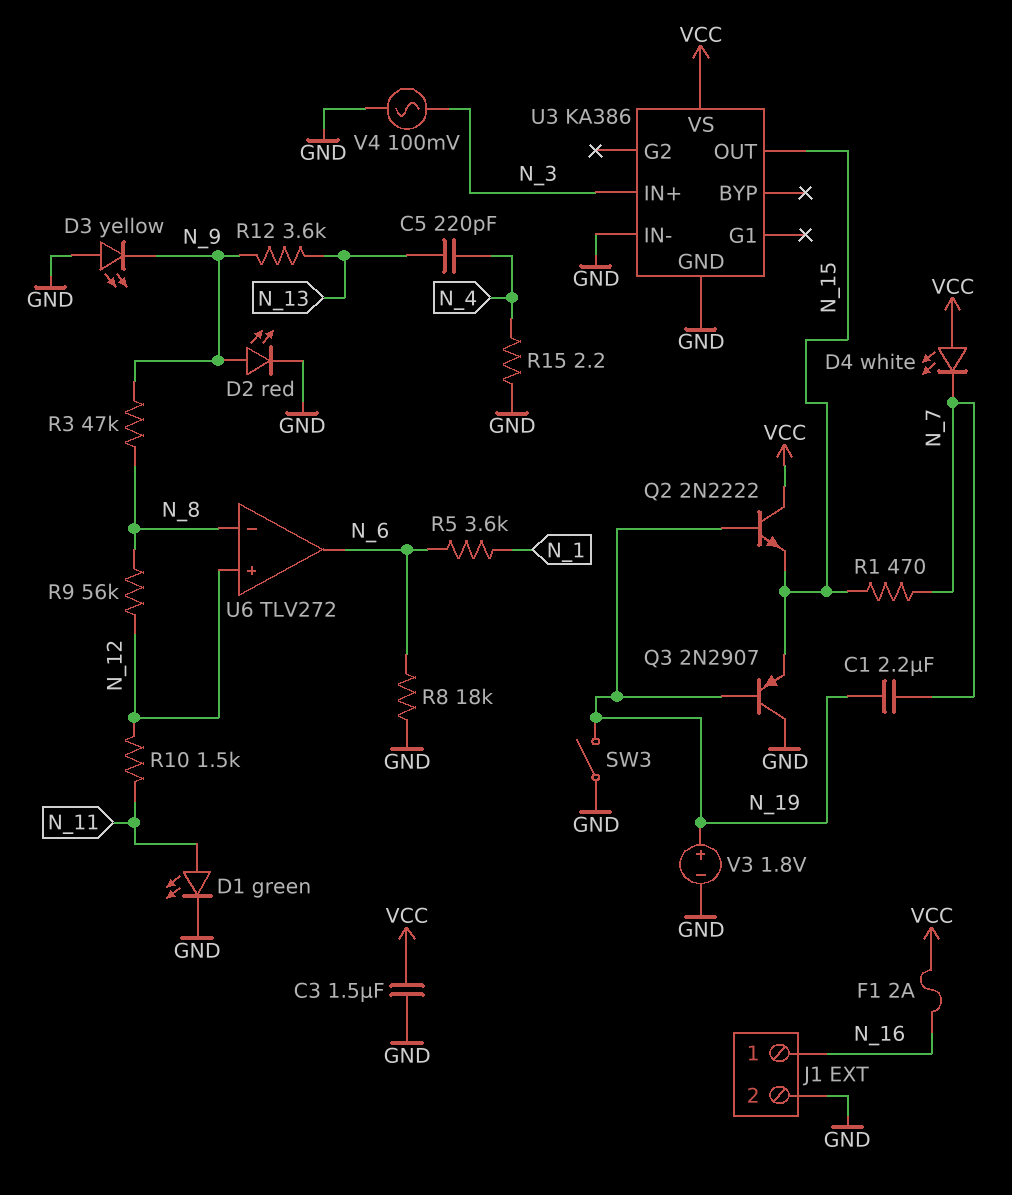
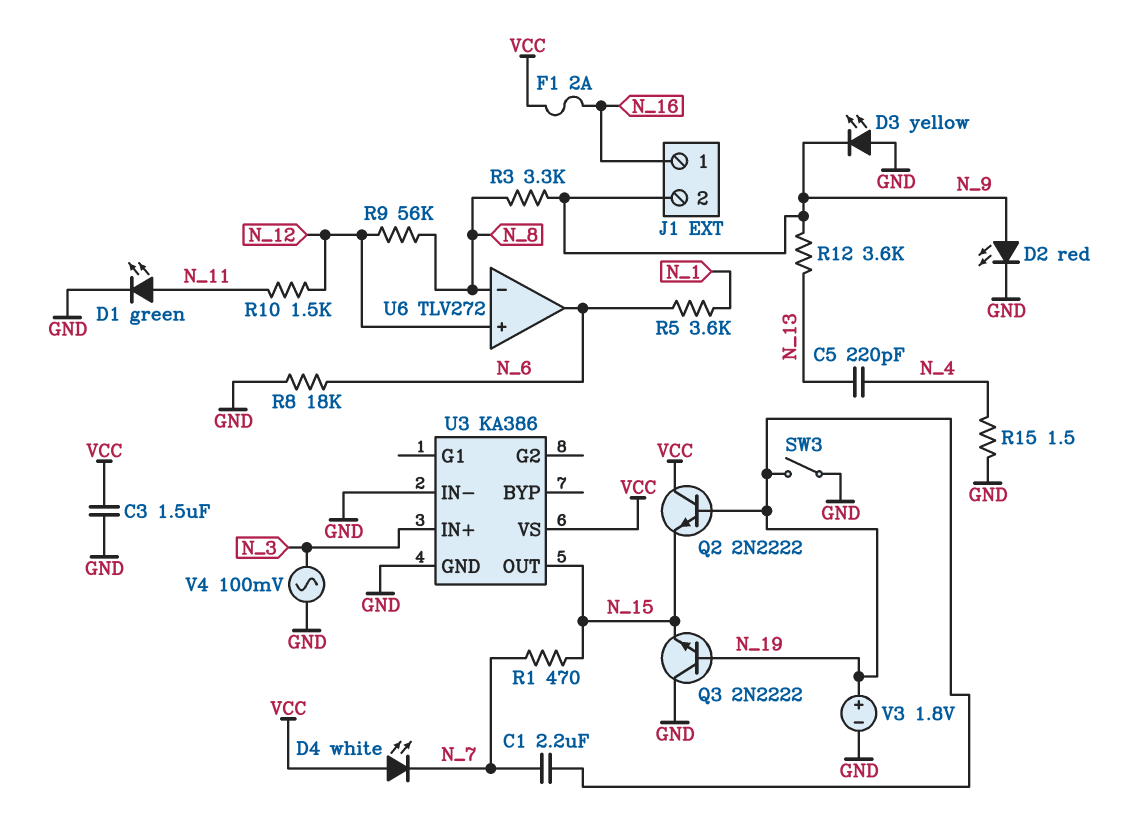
J1 pin 2: GND -> N_9
Q3: PNP 2N2907 (B N_19, C GND, E N_15) -> NPN 2N2222 (B N_19, C GND, E N_15)
R3: 47k (N_8, N_9) -> 3.3k (N_8, N_9)
R15: 2.2 (GND, N_4) -> 1.5 (GND, N_4)

